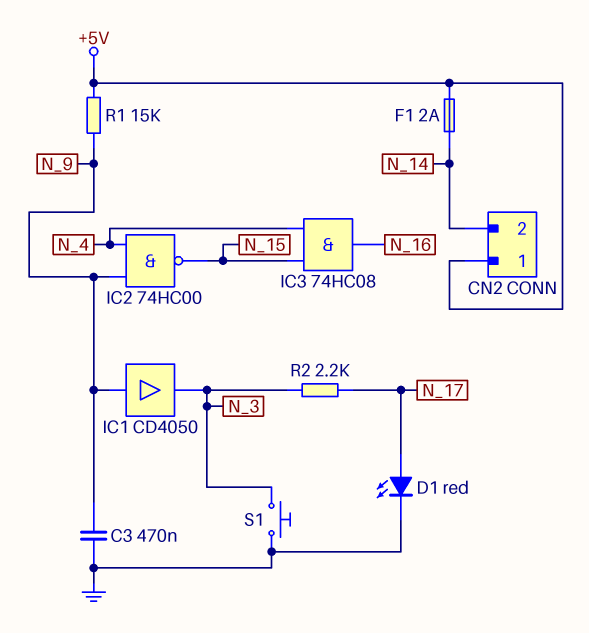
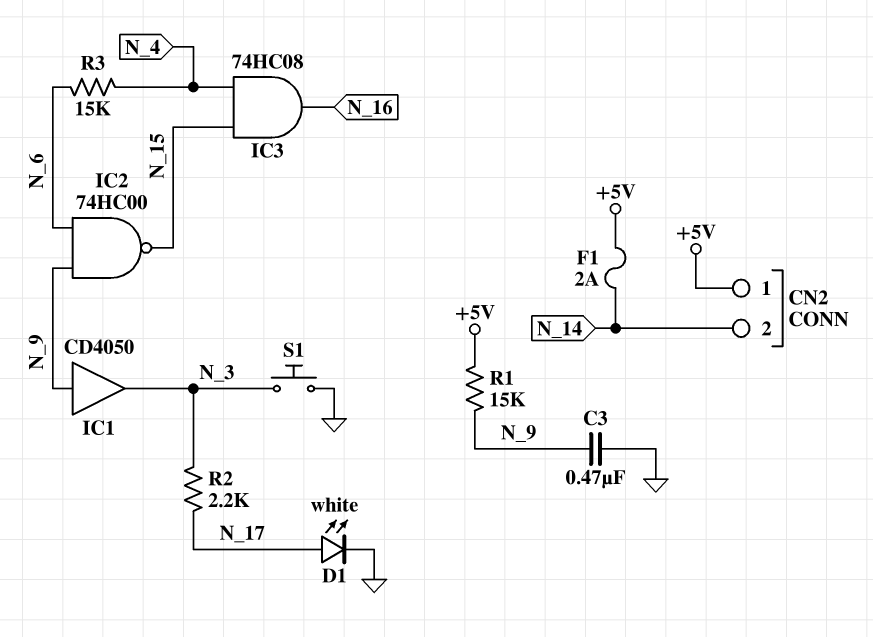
D1: LED red (A N_17, K GND) -> LED white (A N_17, K GND)
IC2: NAND 74HC00 (in N_4, in N_9, out N_15) -> NAND 74HC00 (in N_6, in N_9, out N_15)
R3: none -> 15k (N_4, N_6)

